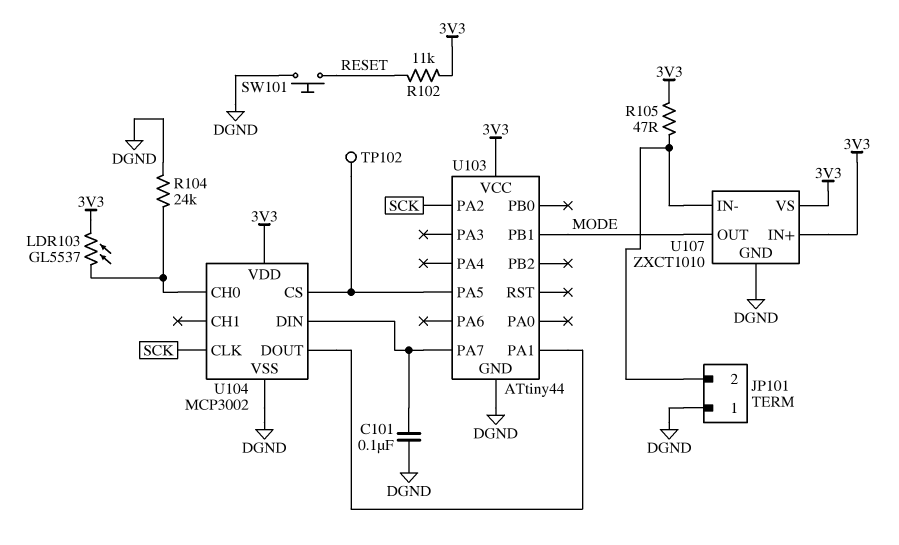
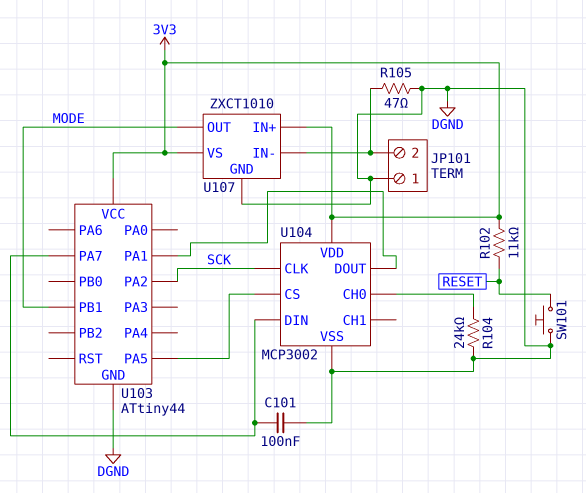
LDR103: GL5537 (3V3, U104/CH0) -> none
R105: 47 (3V3, JP101/2) -> 47 (DGND, JP101/2)
TP102: test point (U103/PA5) -> none

